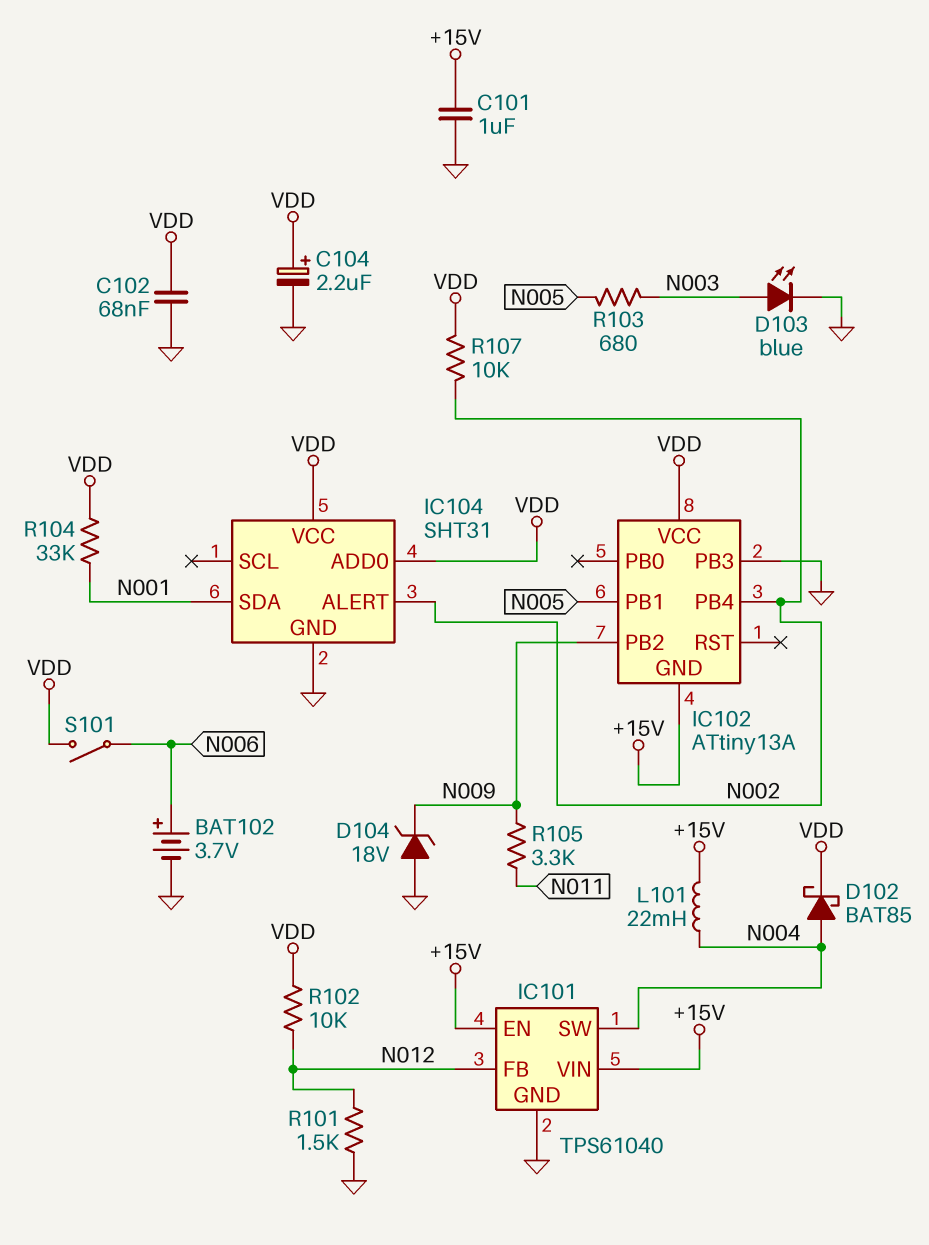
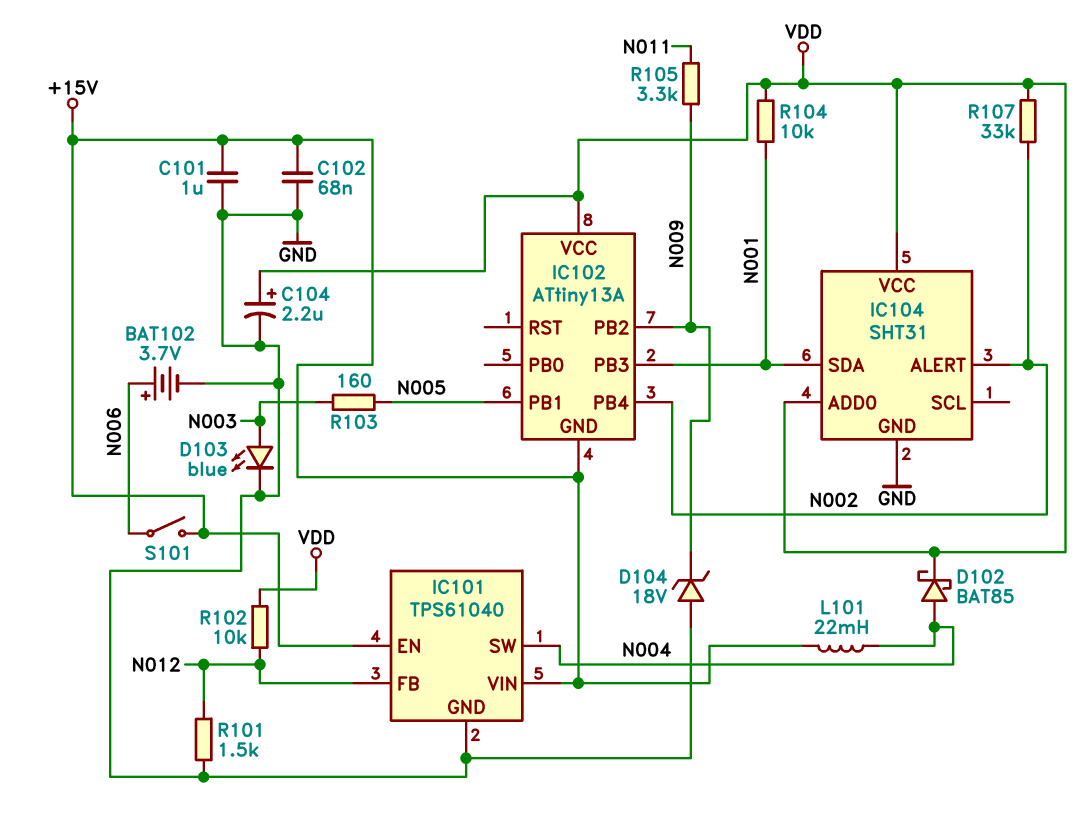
C102: 68nF (GND, VDD) -> 68nF (+15V, GND)
IC102 pin PB3: GND -> N001
R103: 680 (N003, N005) -> 160 (N003, N005)
R104: 33k (N001, VDD) -> 10k (N001, VDD)
R107: 10k (N002, VDD) -> 33k (N002, VDD)
S101: switch (N006, VDD) -> switch (+15V, N006)

